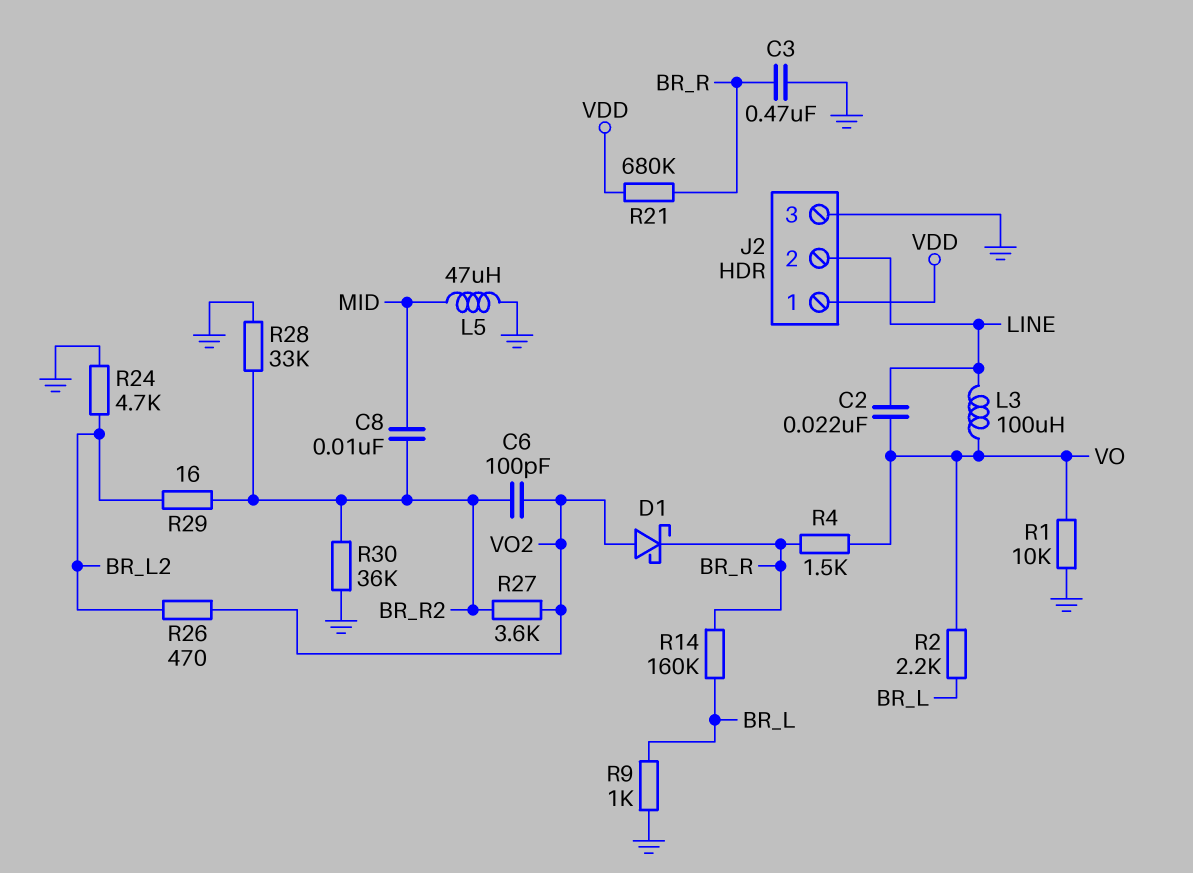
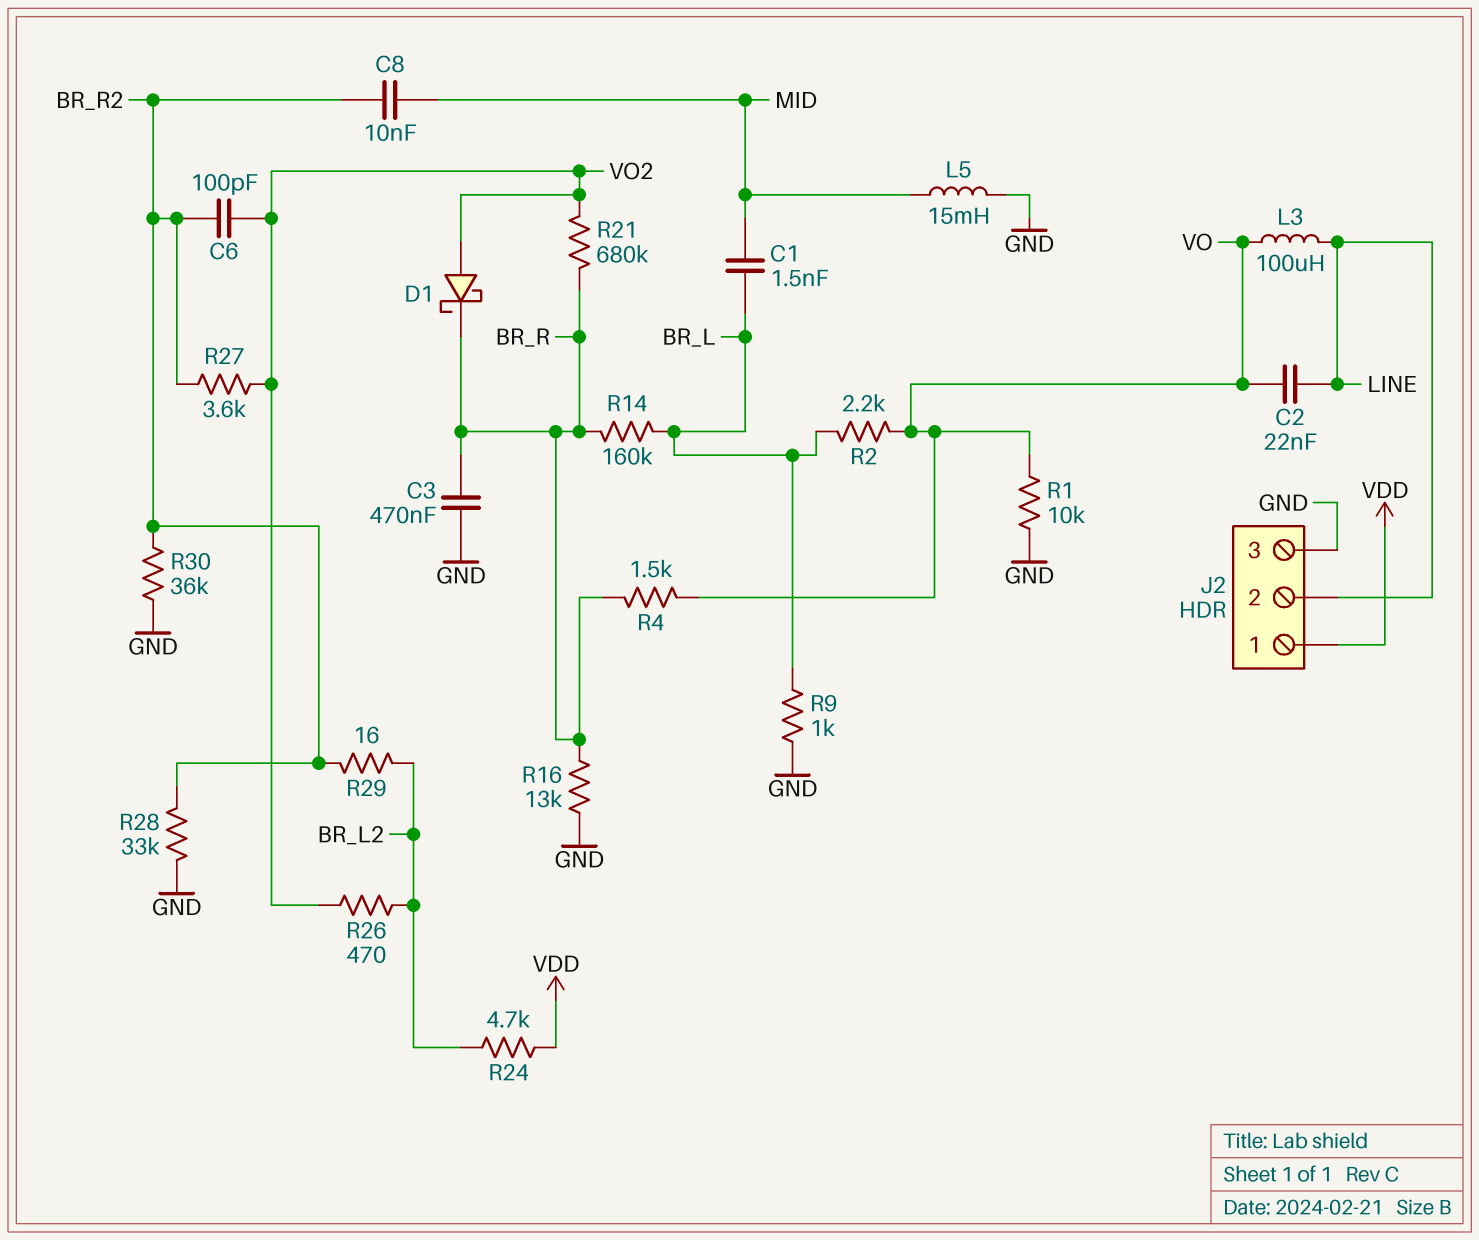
C1: none -> 1.5nF (BR_L, MID)
L5: 47uH (GND, MID) -> 15mH (GND, MID)
R16: none -> 13k (BR_R, GND)
R21: 680k (BR_R, VDD) -> 680k (BR_R, VO2)
R24: 4.7k (BR_L2, GND) -> 4.7k (BR_L2, VDD)

